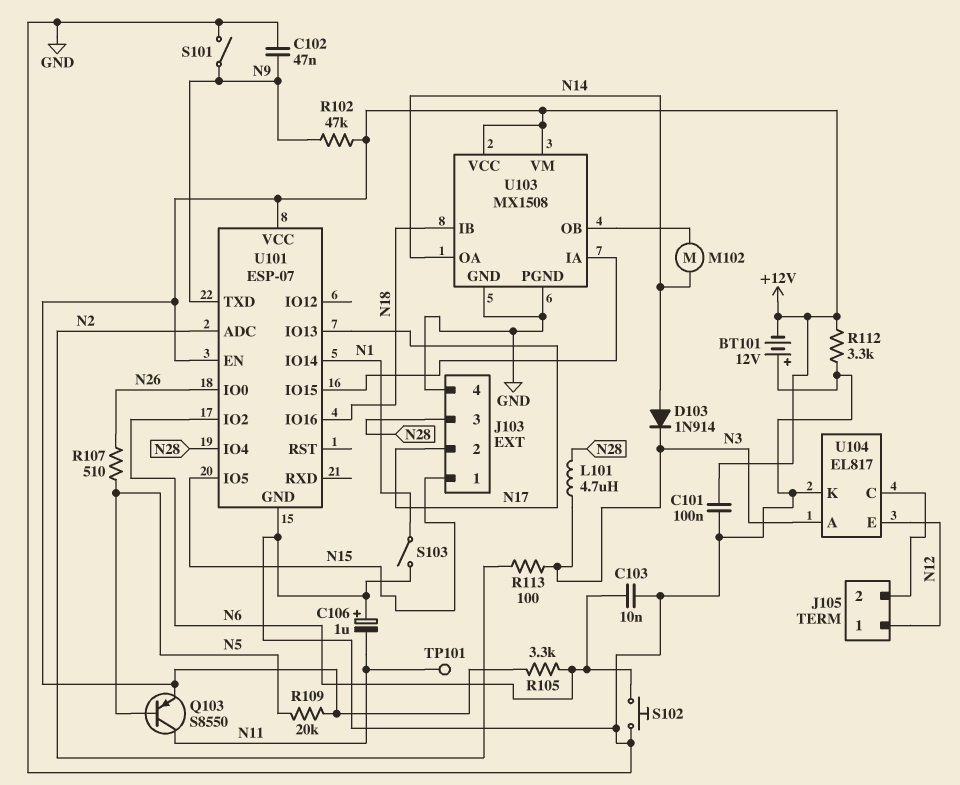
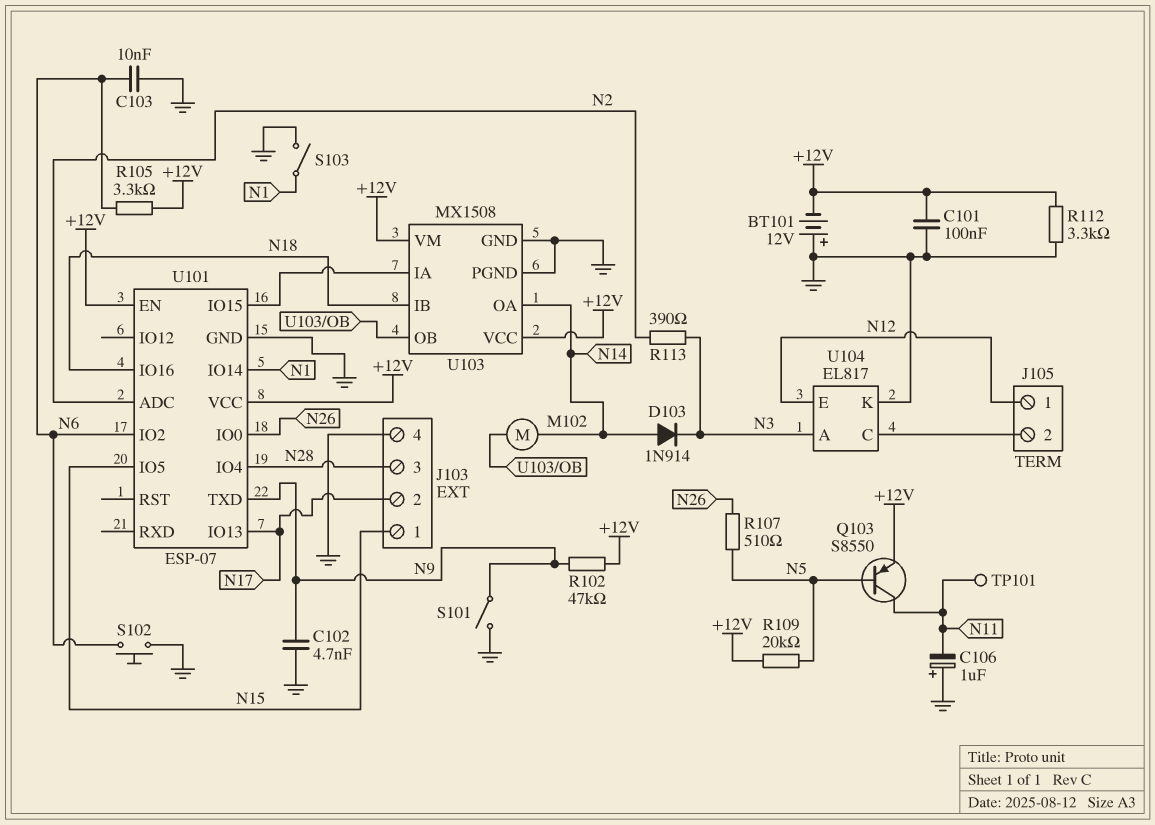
C102: 47nF (GND, N9) -> 4.7nF (GND, N9)
L101: 4.7uH (N3, N28) -> none
R113: 100 (N2, N3) -> 390 (N2, N3)

